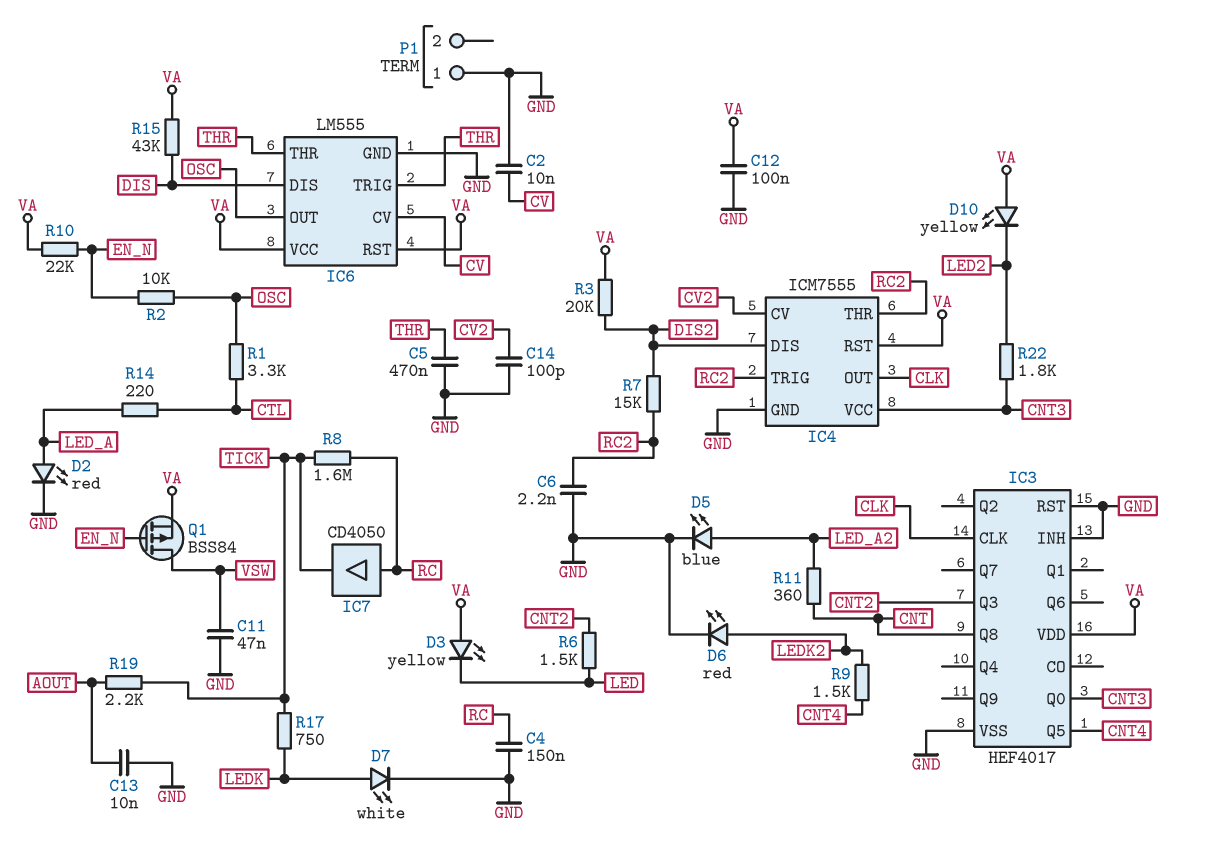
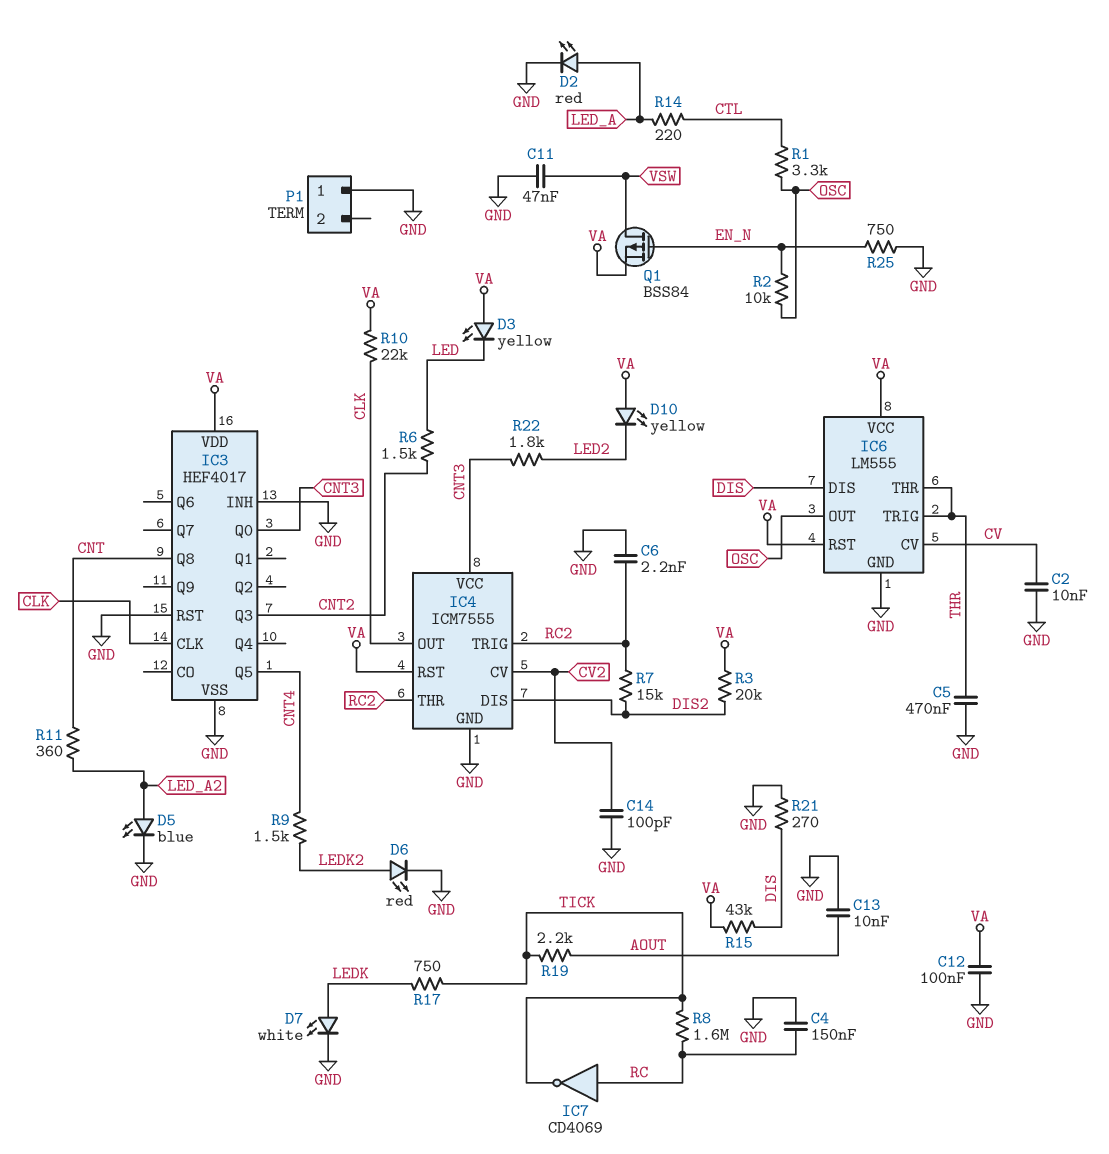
IC7: buffer CD4050 (in RC, out TICK) -> NOT CD4069 (in RC, out TICK)
R10: 22k (EN_N, VA) -> 22k (CLK, VA)
R21: none -> 270 (DIS, GND)
R25: none -> 750 (EN_N, GND)

